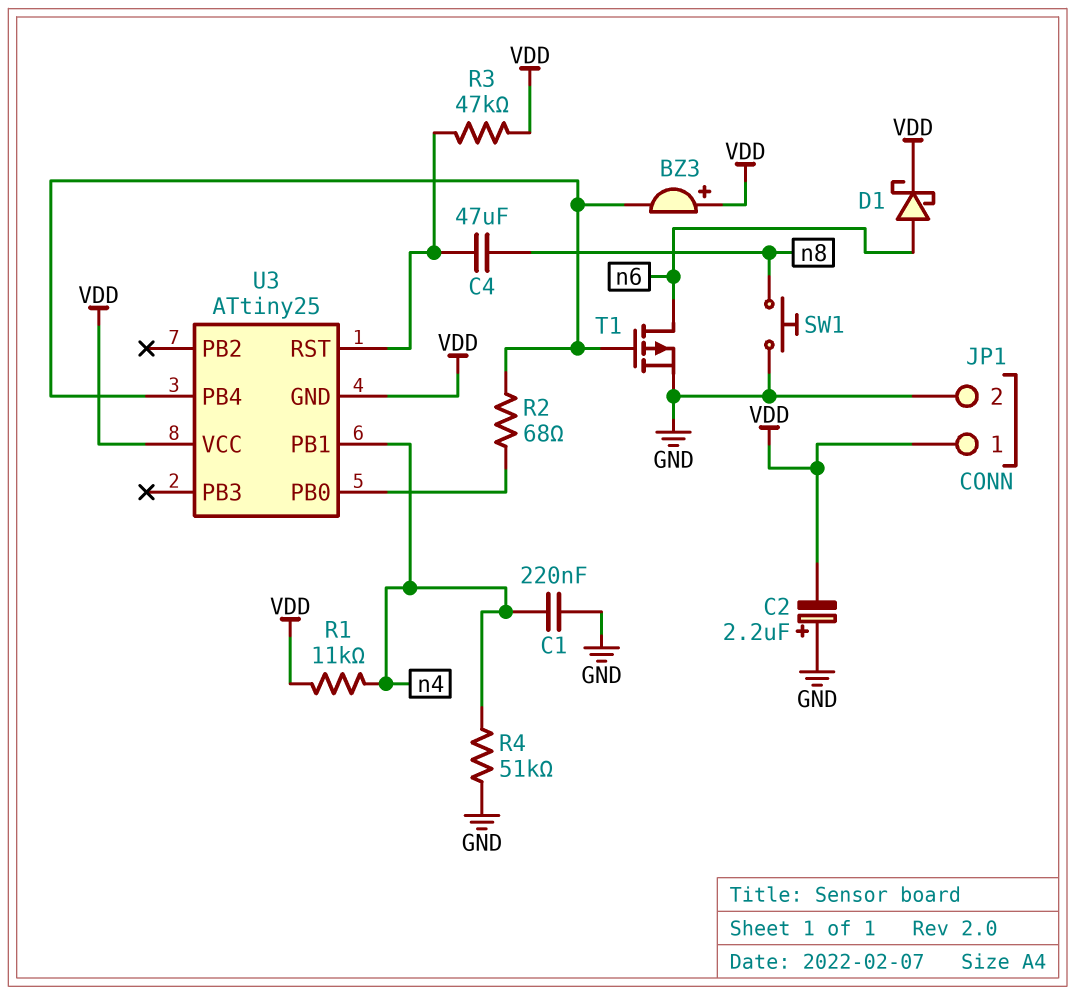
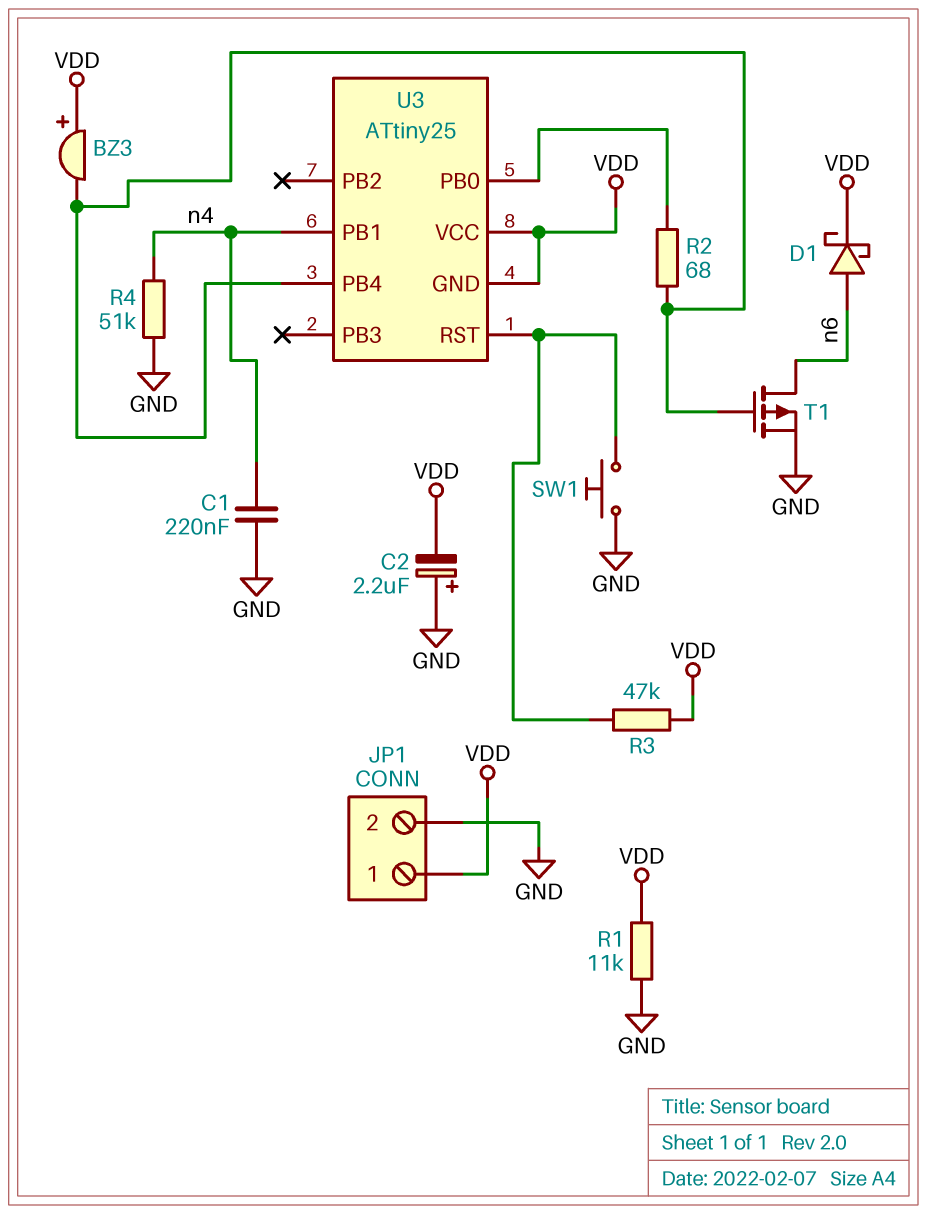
C4: 47uF (U3/RST, n8) -> none
R1: 11k (VDD, n4) -> 11k (GND, VDD)
SW1: button (GND, n8) -> button (GND, U3/RST)

